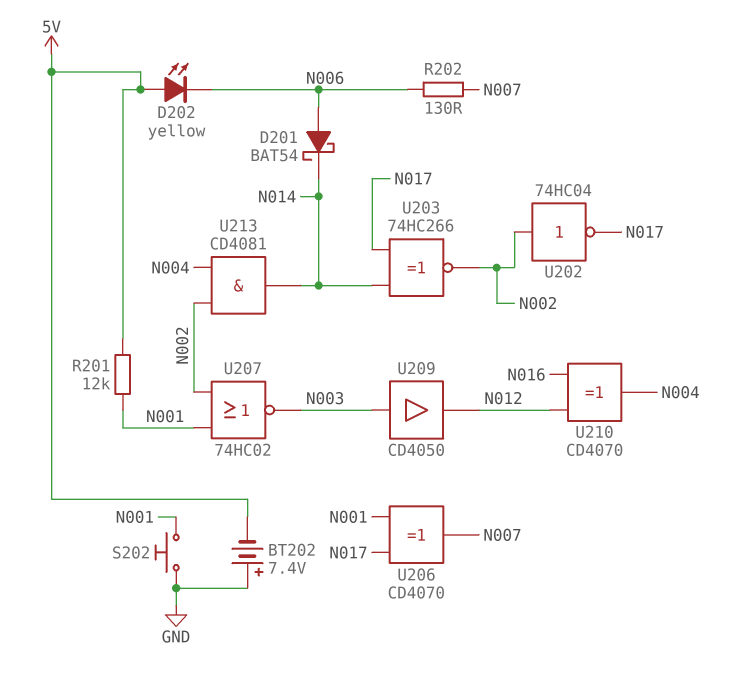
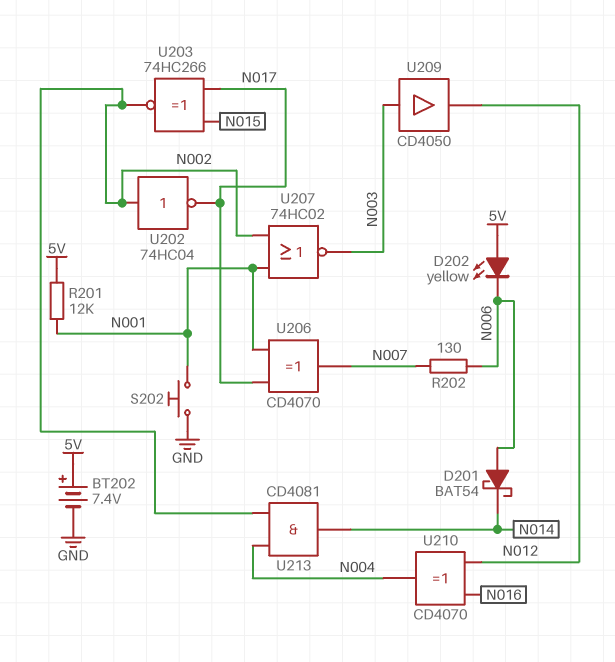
BT202: 7.4V (plus GND, minus 5V) -> 7.4V (plus 5V, minus GND)
U203: XNOR 74HC266 (in N014, in N017, out N002) -> XNOR 74HC266 (in N015, in N017, out N002)

